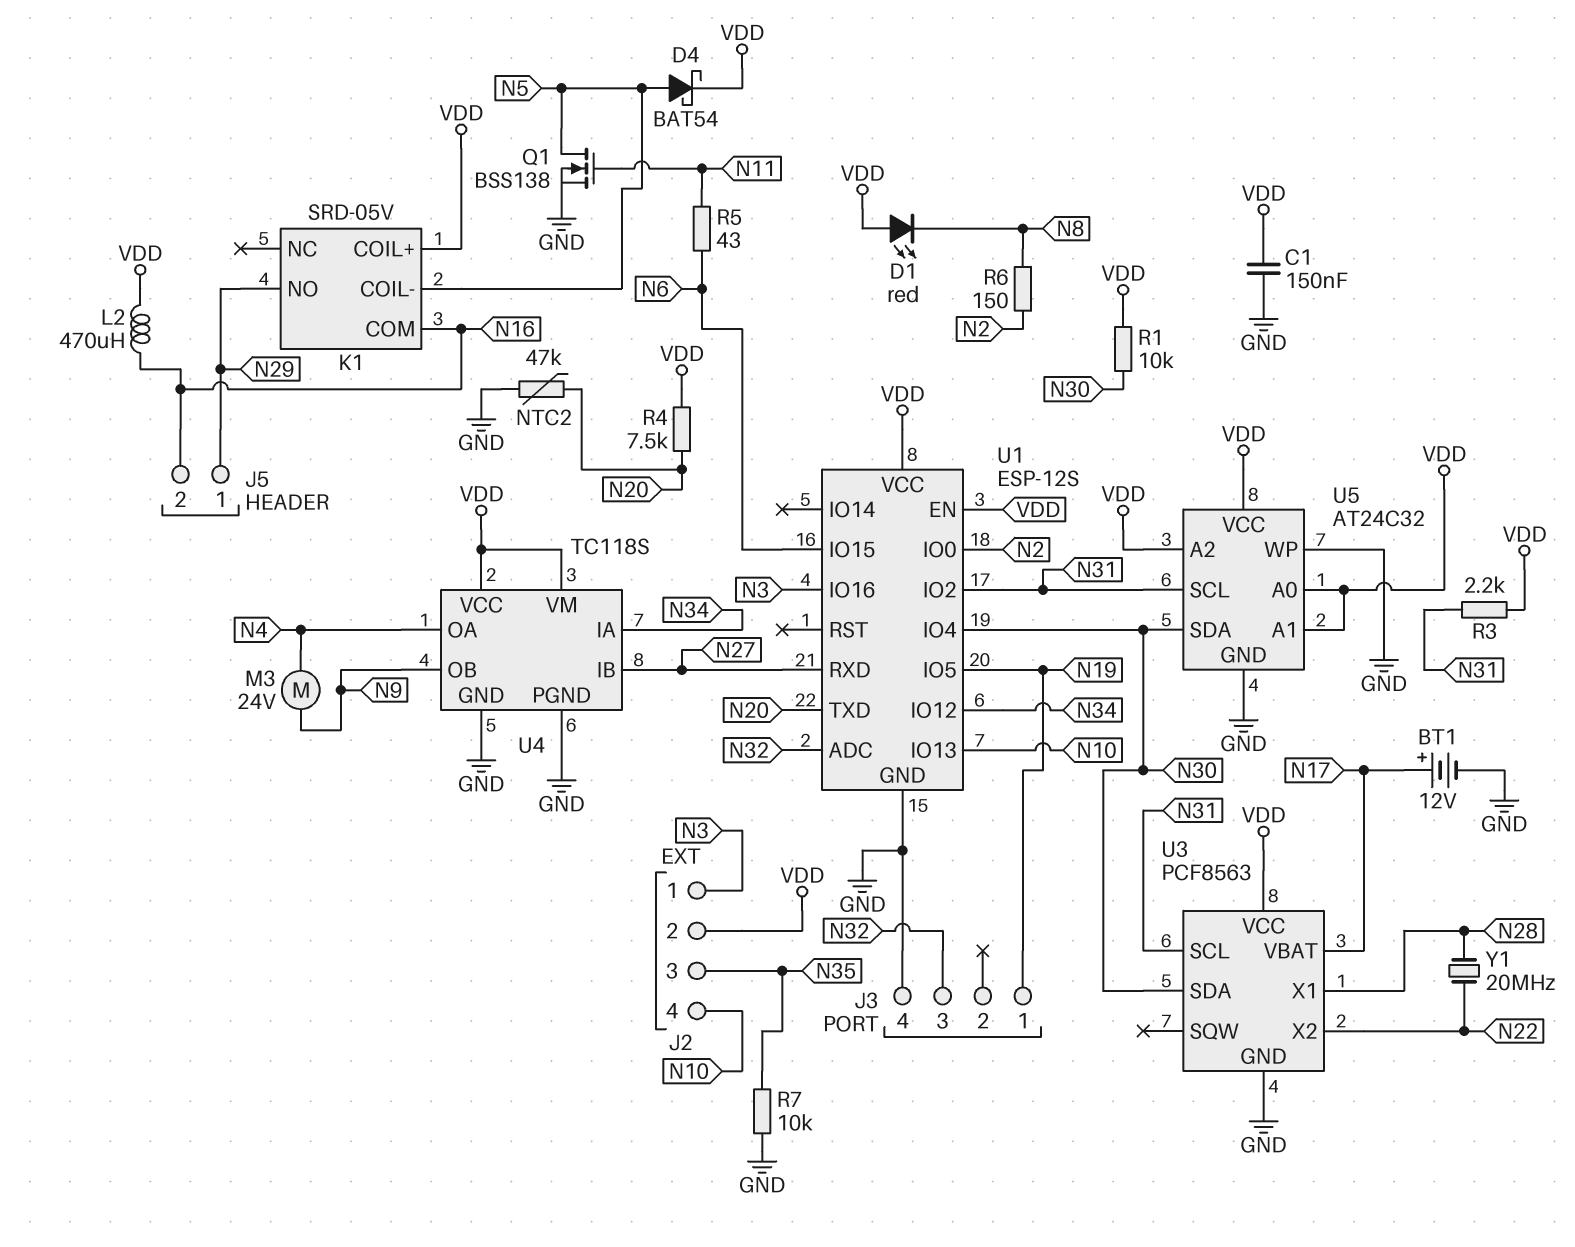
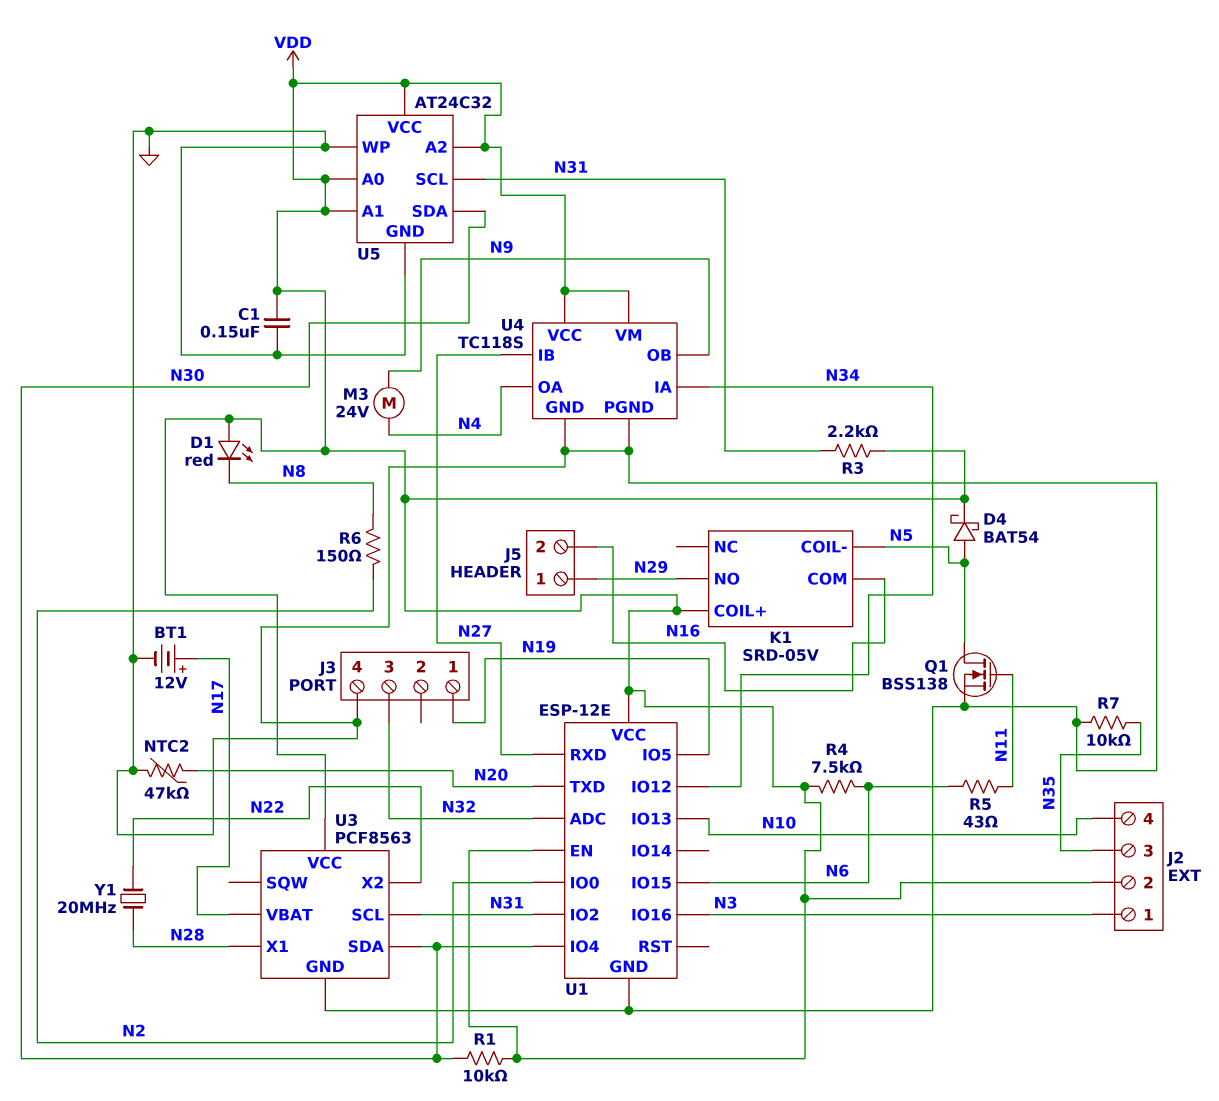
L2: 470uH (N16, VDD) -> none
R4: 7.5k (N20, VDD) -> 7.5k (N6, VDD)
U1: ESP-12S -> ESP-12E

